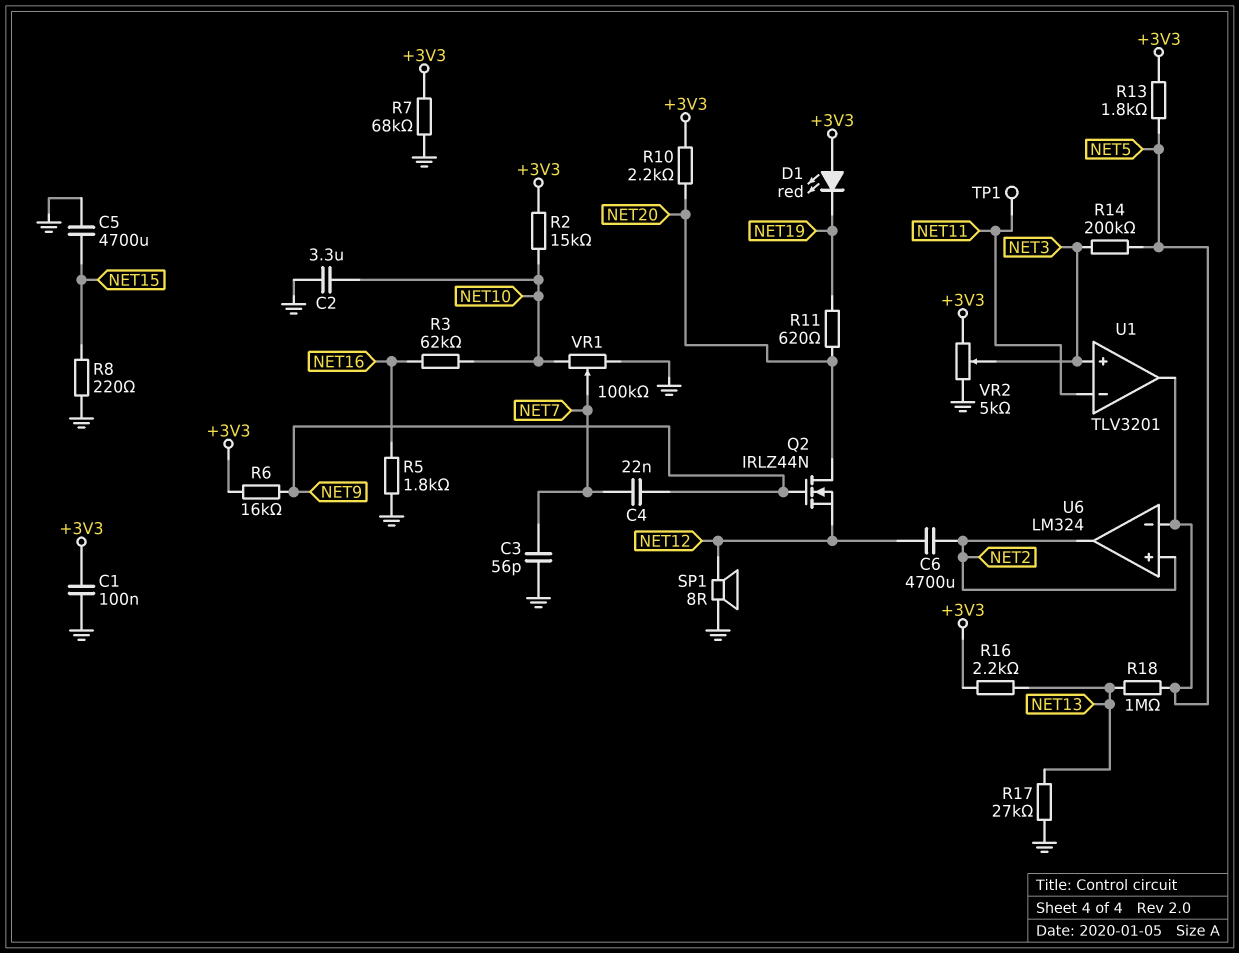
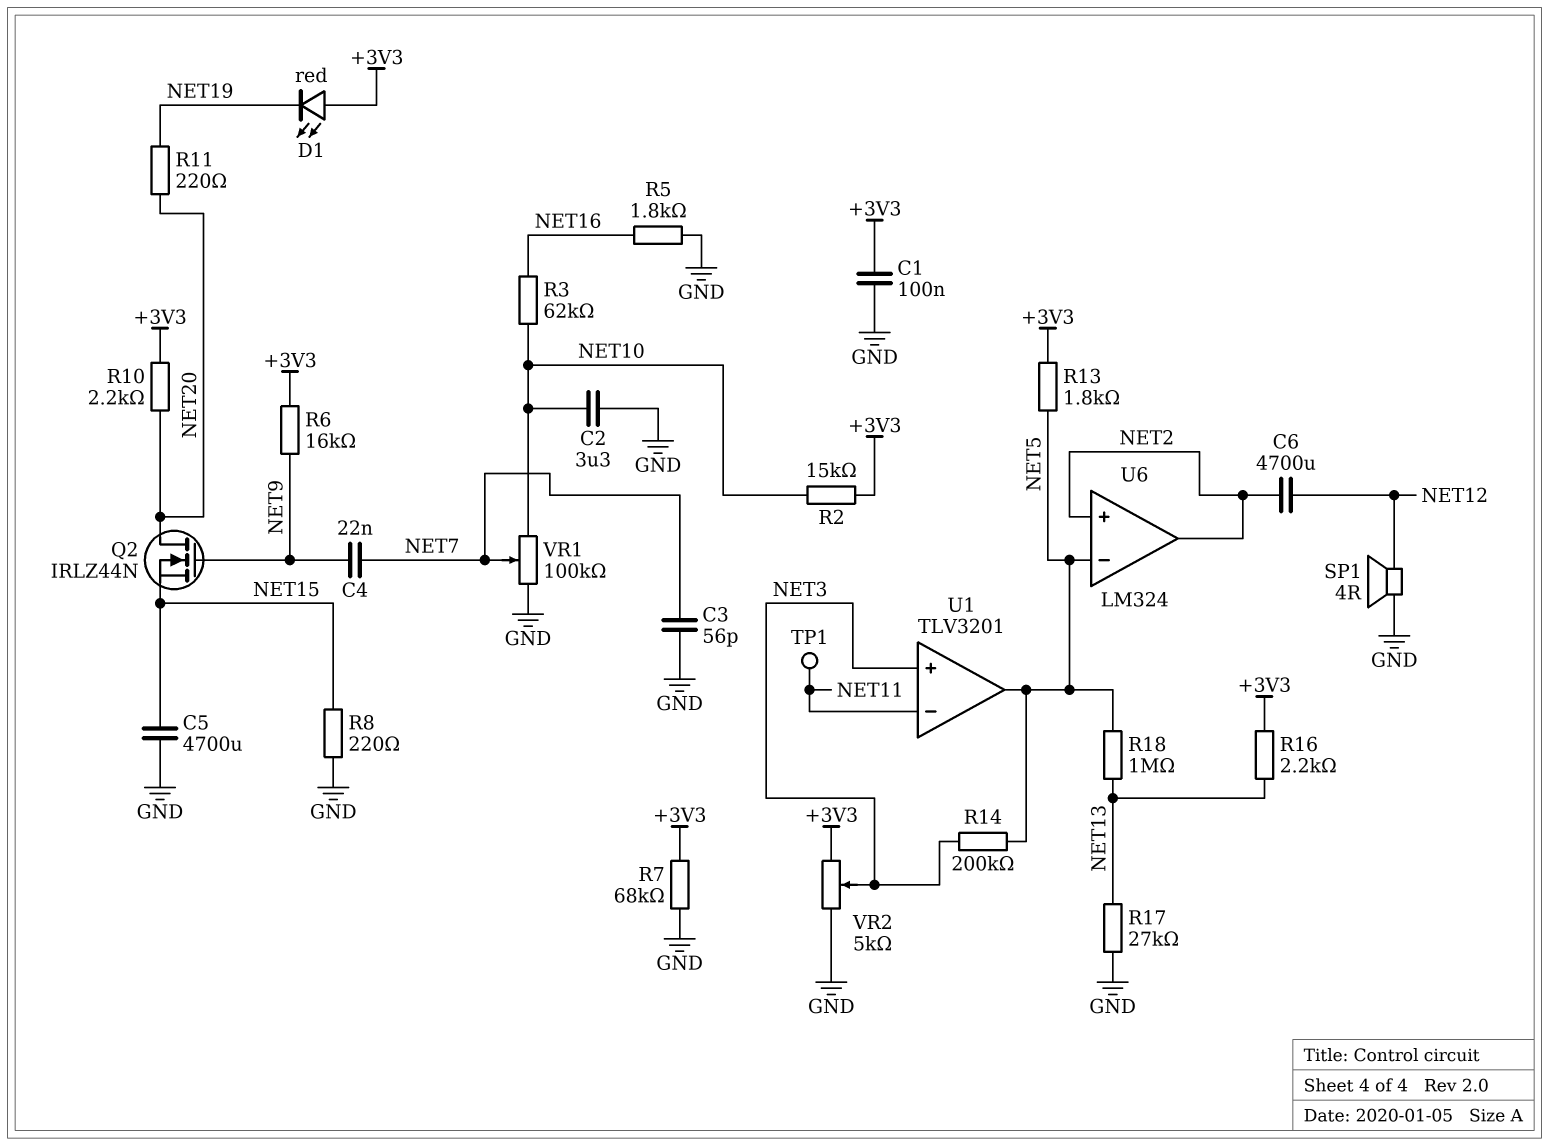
Q2: NMOS IRLZ44N (G NET9, D NET20, S NET12) -> NMOS IRLZ44N (G NET9, D NET20, S NET15)
R11: 620 (NET19, NET20) -> 220 (NET19, NET20)
SP1: speaker 8R (GND, NET12) -> speaker 4R (GND, NET12)

